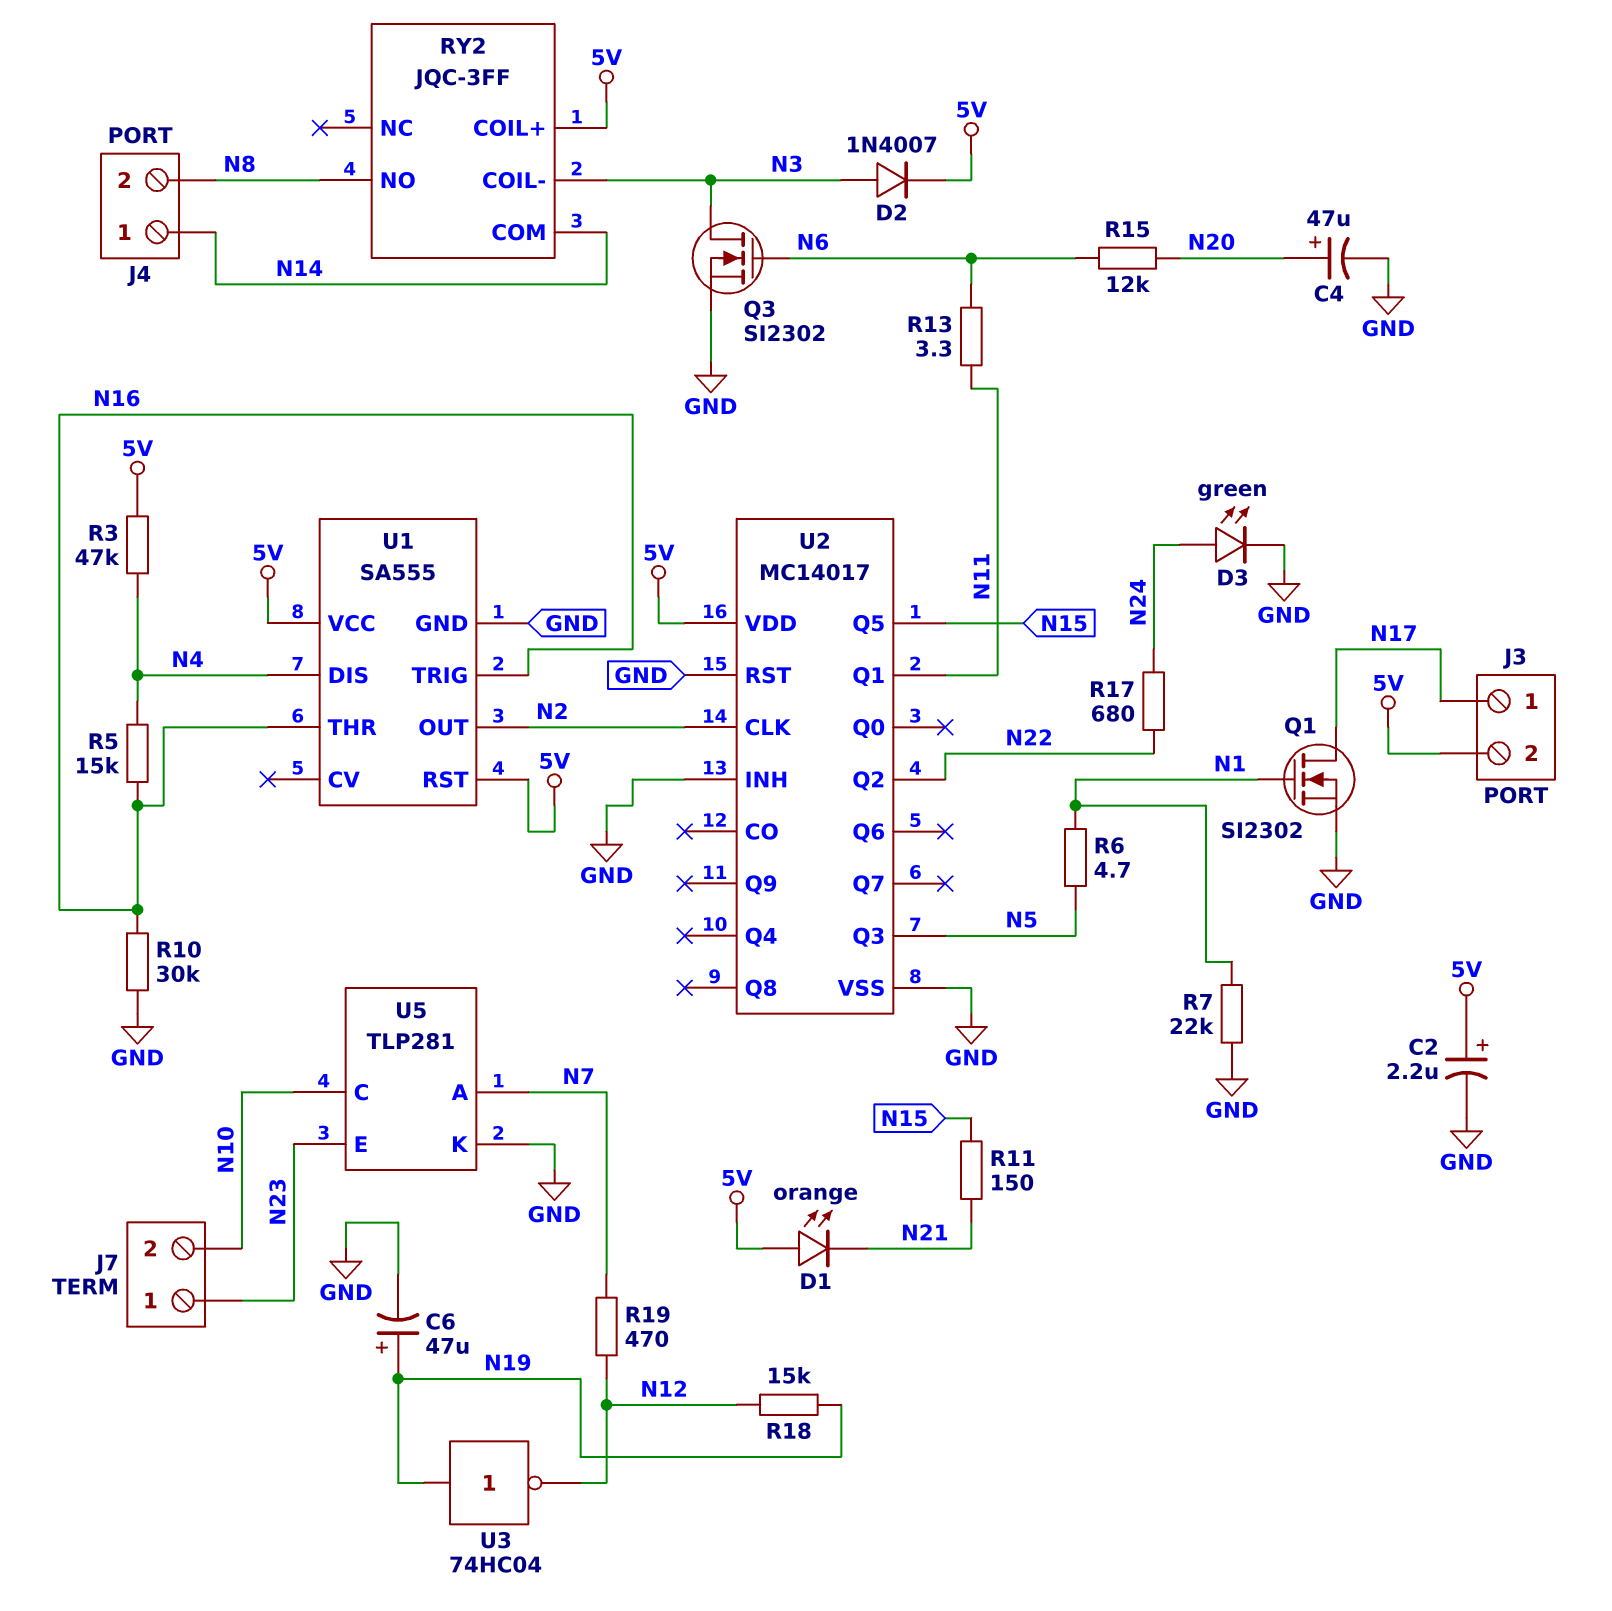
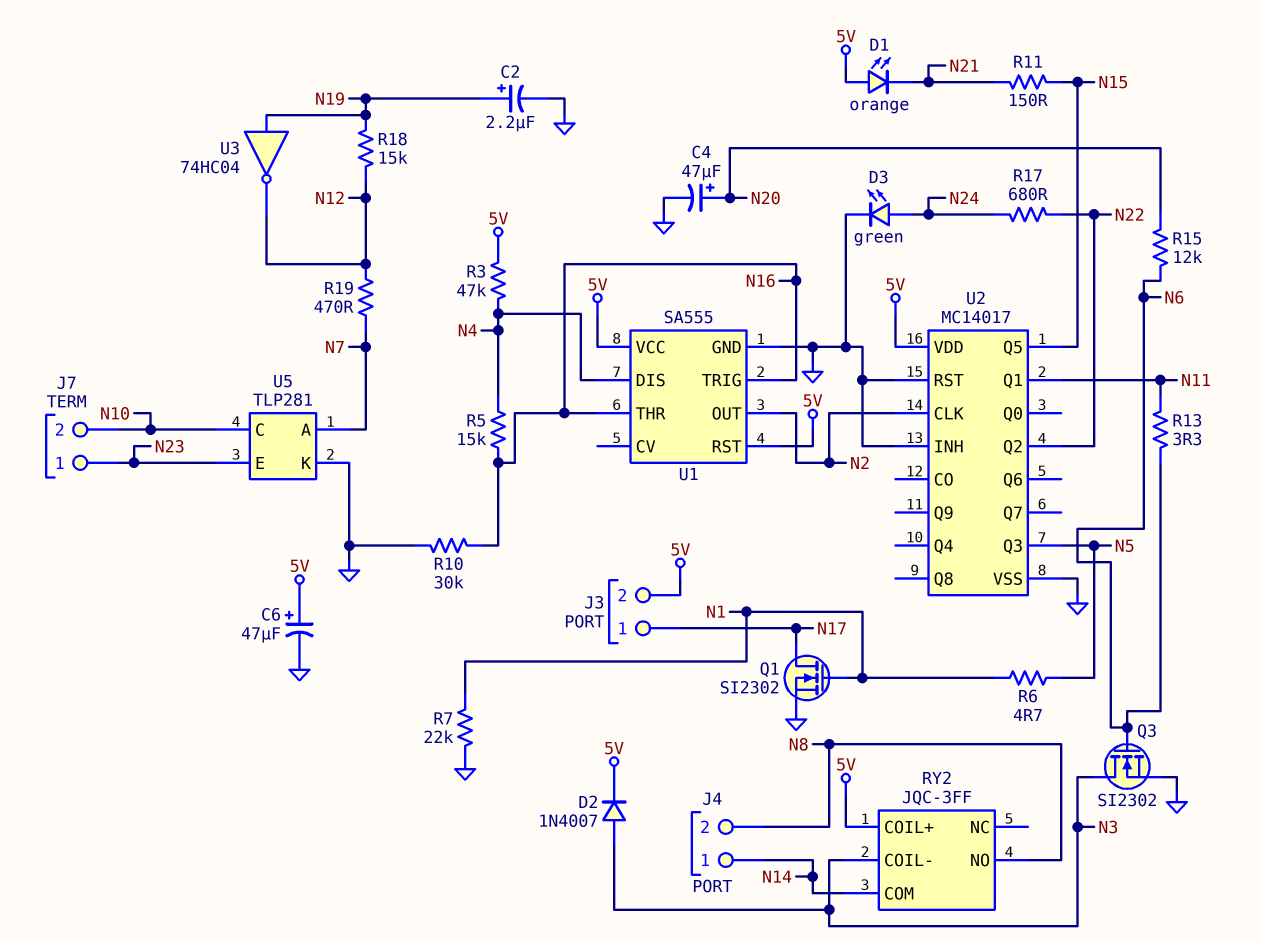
C2: 2.2uF (plus 5V, minus GND) -> 2.2uF (plus N19, minus GND)
C6: 47uF (plus N19, minus GND) -> 47uF (plus 5V, minus GND)

